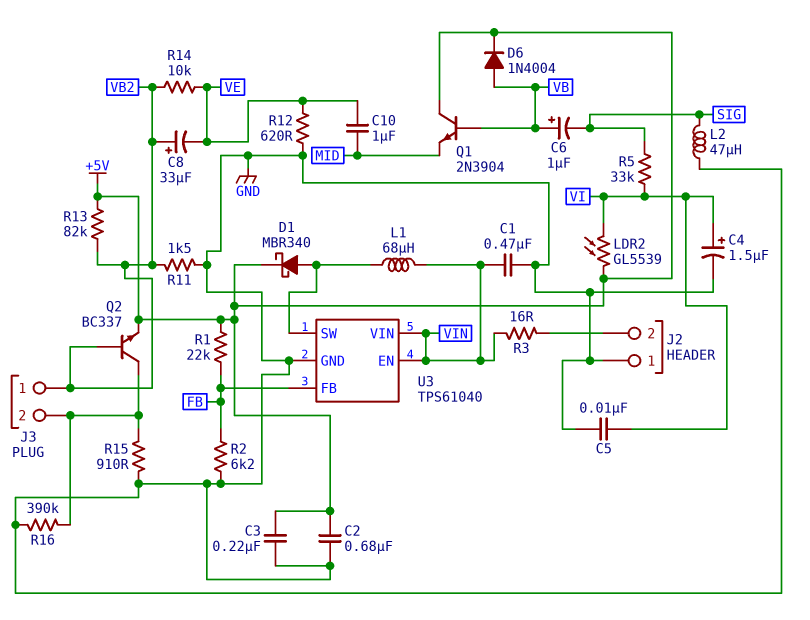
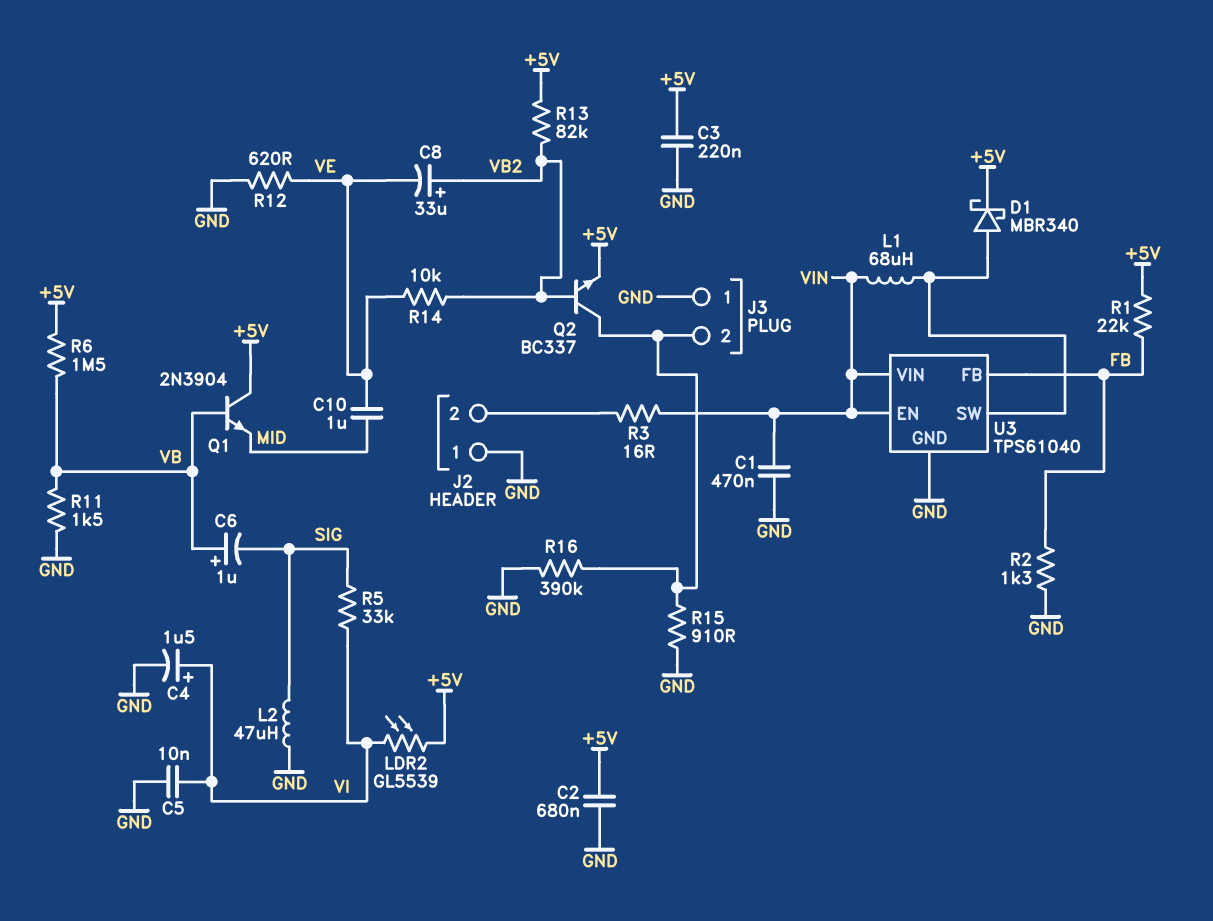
D6: diode 1N4004 (A VB, K +5V) -> none
J3 pin 1: VB2 -> GND
R2: 6.2k (FB, GND) -> 1.3k (FB, GND)
R6: none -> 1.5M (+5V, VB)
R11: 1.5k (GND, VB2) -> 1.5k (GND, VB)

